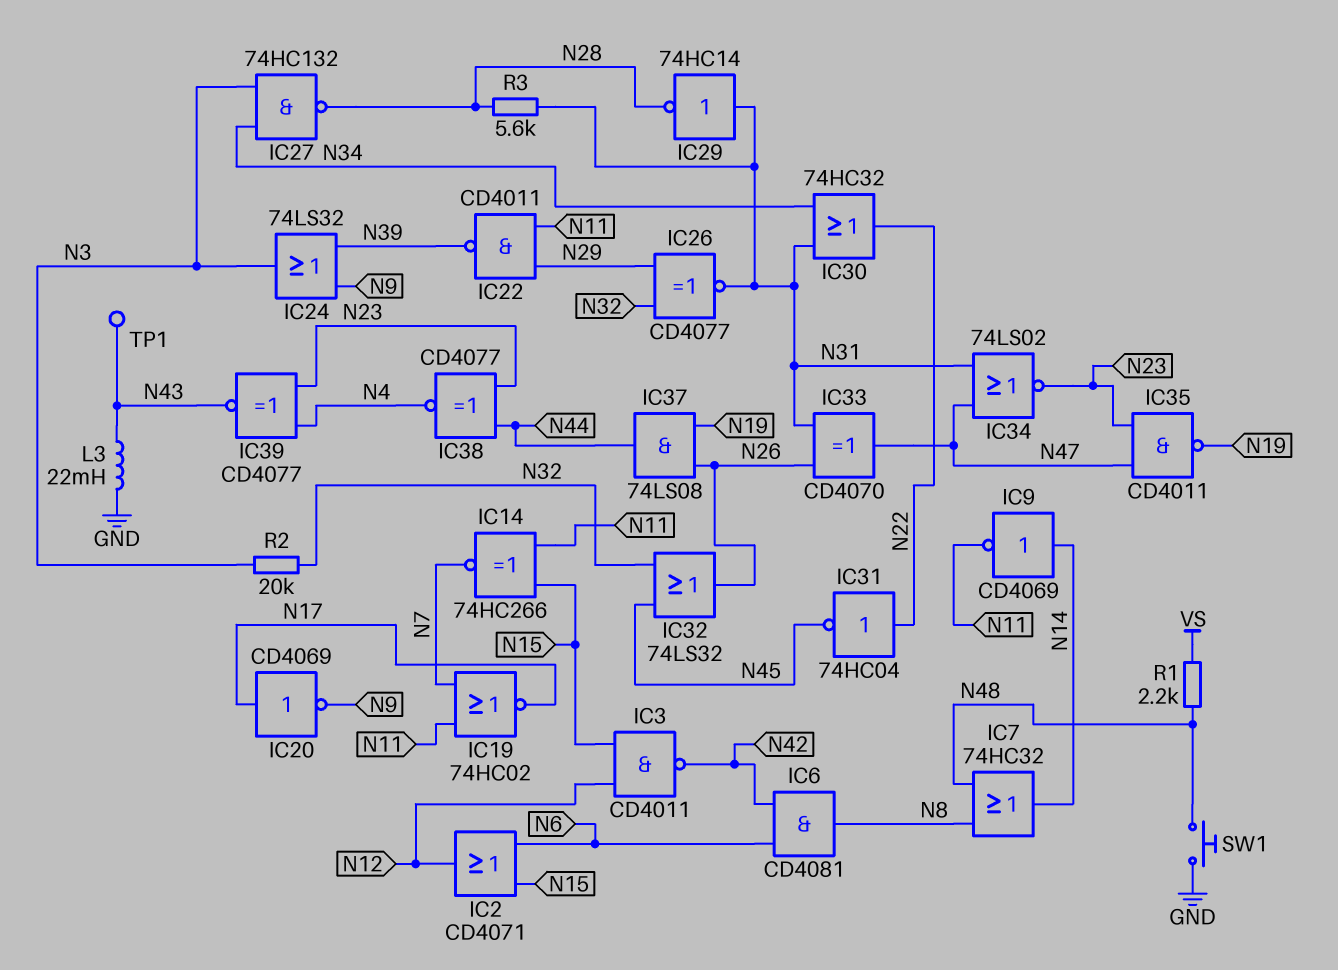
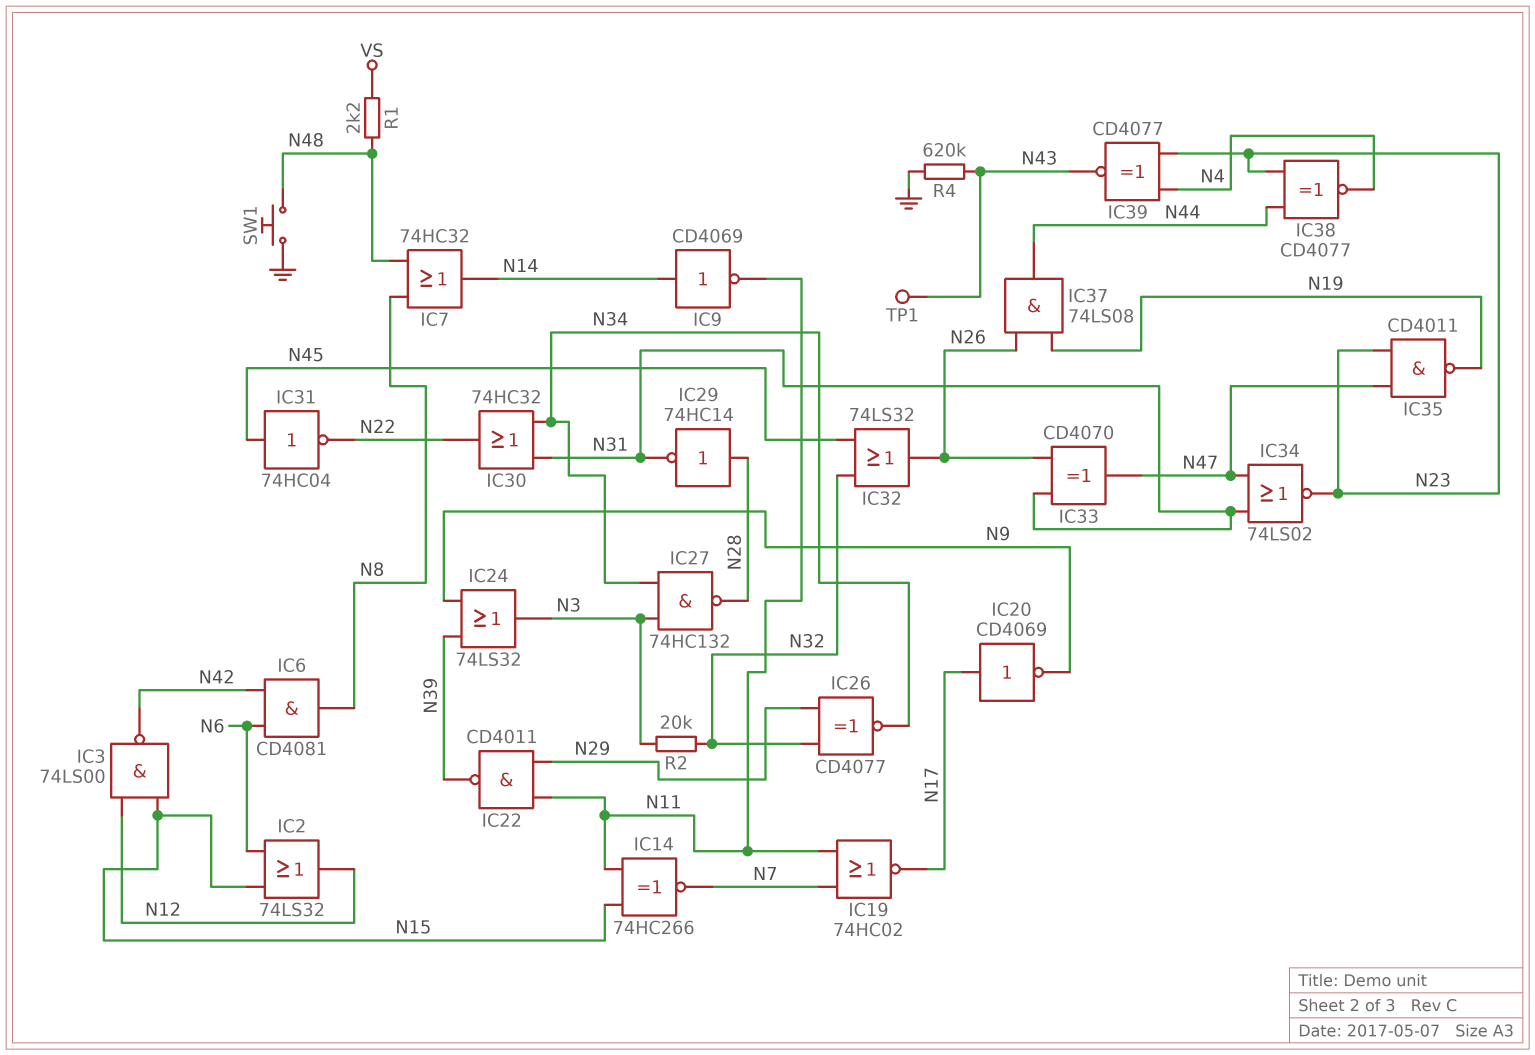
IC2: OR CD4071 (in N6, in N15, out N12) -> OR 74LS32 (in N6, in N15, out N12)
IC3: NAND CD4011 (in N12, in N15, out N42) -> NAND 74LS00 (in N12, in N15, out N42)
IC26: XNOR CD4077 (in N29, in N32, out N31) -> XNOR CD4077 (in N29, in N32, out N34)
IC29: NOT 74HC14 (in N31, out N28) -> NOT 74HC14 (in N28, out N31)
IC31: NOT 74HC04 (in N22, out N45) -> NOT 74HC04 (in N45, out N22)
L3: 22mH (GND, N43) -> none
R3: 5.6k (N28, N31) -> none
R4: none -> 620k (GND, N43)

